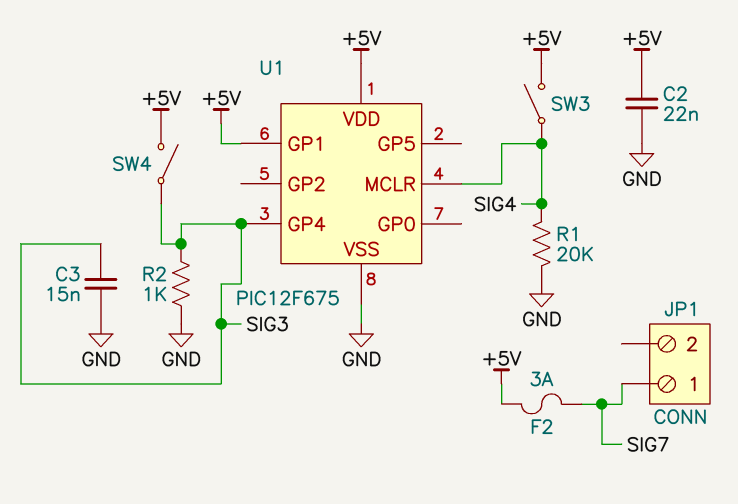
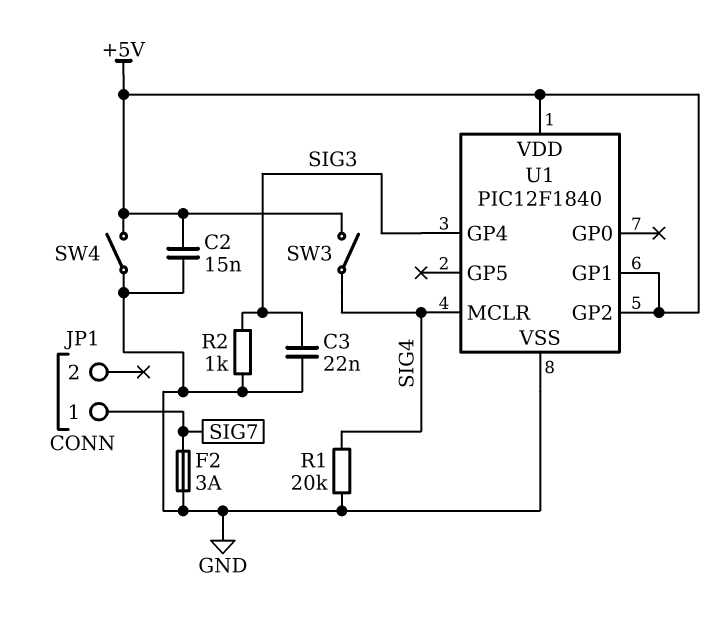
C2: 22nF (+5V, GND) -> 15nF (+5V, GND)
C3: 15nF (GND, SIG3) -> 22nF (GND, SIG3)
F2: 3A (+5V, SIG7) -> 3A (GND, SIG7)
SW4: switch (+5V, SIG3) -> switch (+5V, GND)
U1: PIC12F675 -> PIC12F1840
U1 pin GP2: none -> +5V

